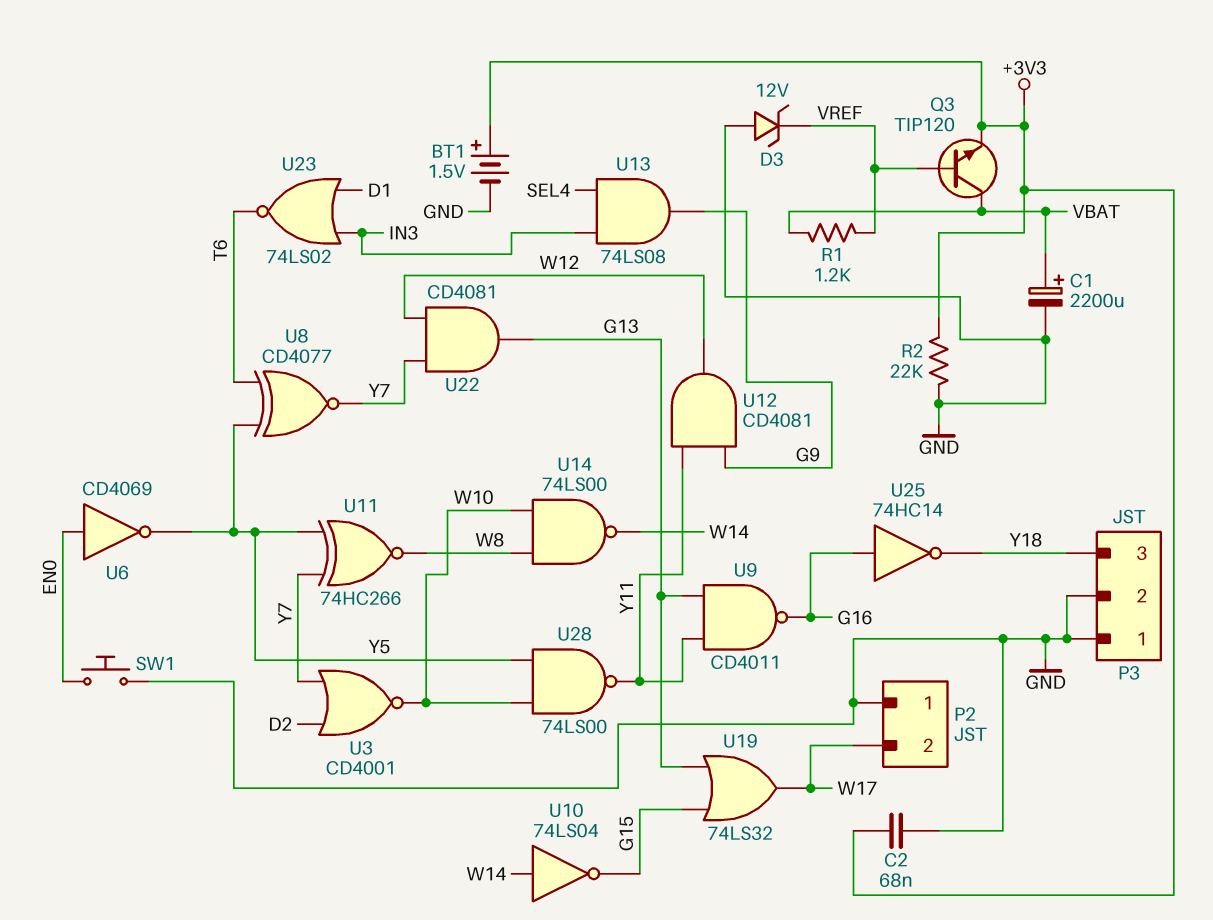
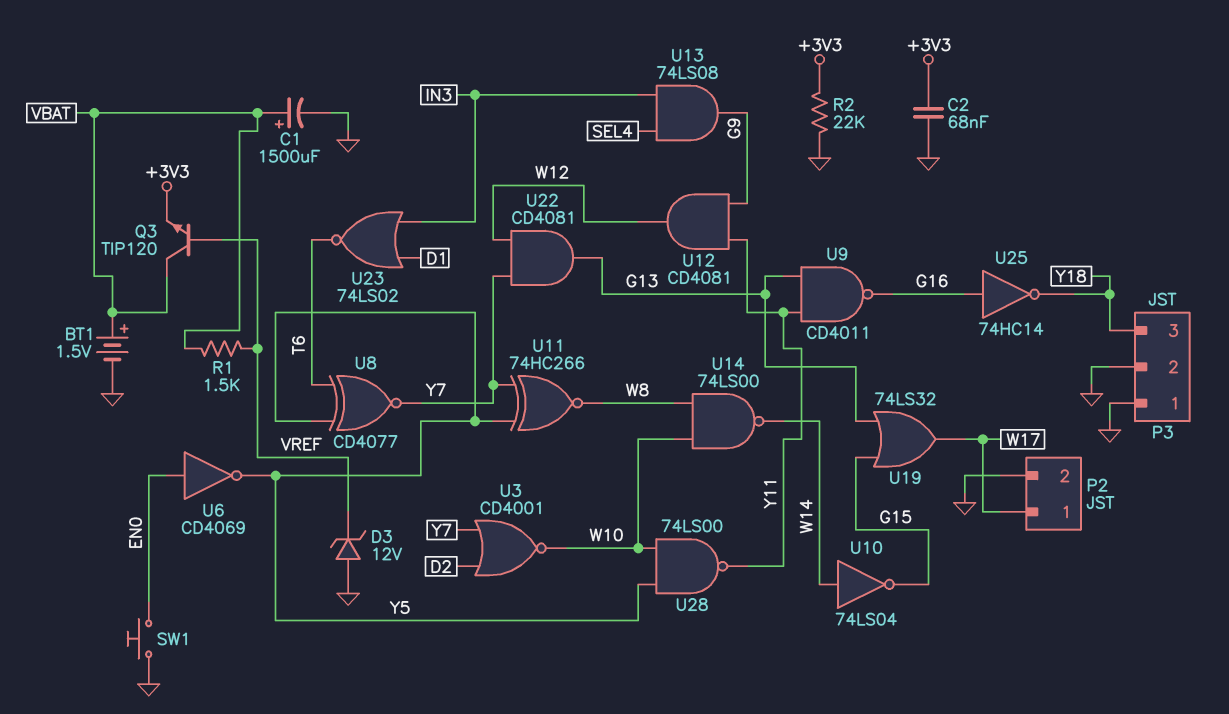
BT1: 1.5V (plus +3V3, minus GND) -> 1.5V (plus VBAT, minus GND)
C1: 2200uF (plus VBAT, minus GND) -> 1500uF (plus VBAT, minus GND)
P2 pin 1: GND -> W17
P2 pin 2: W17 -> GND
R1: 1.2k (VBAT, VREF) -> 1.5k (VBAT, VREF)

